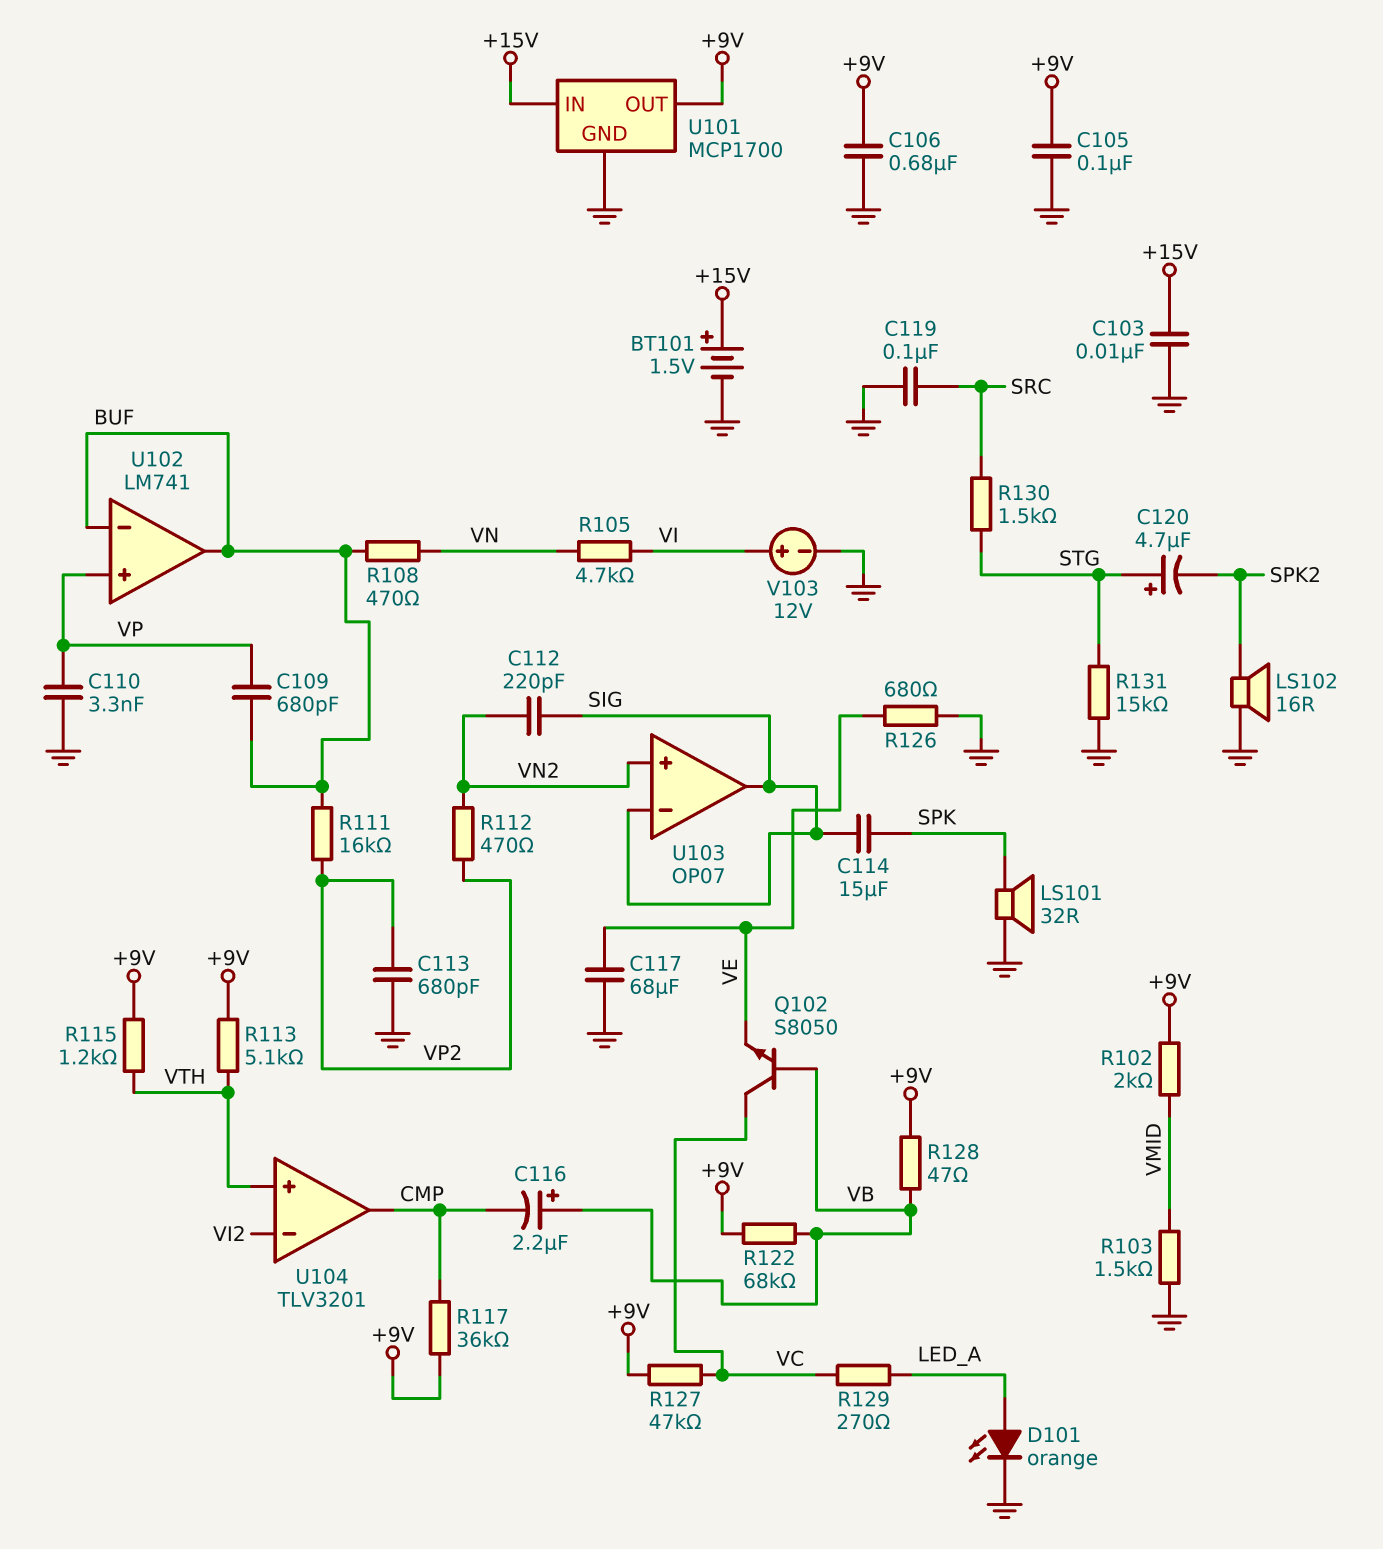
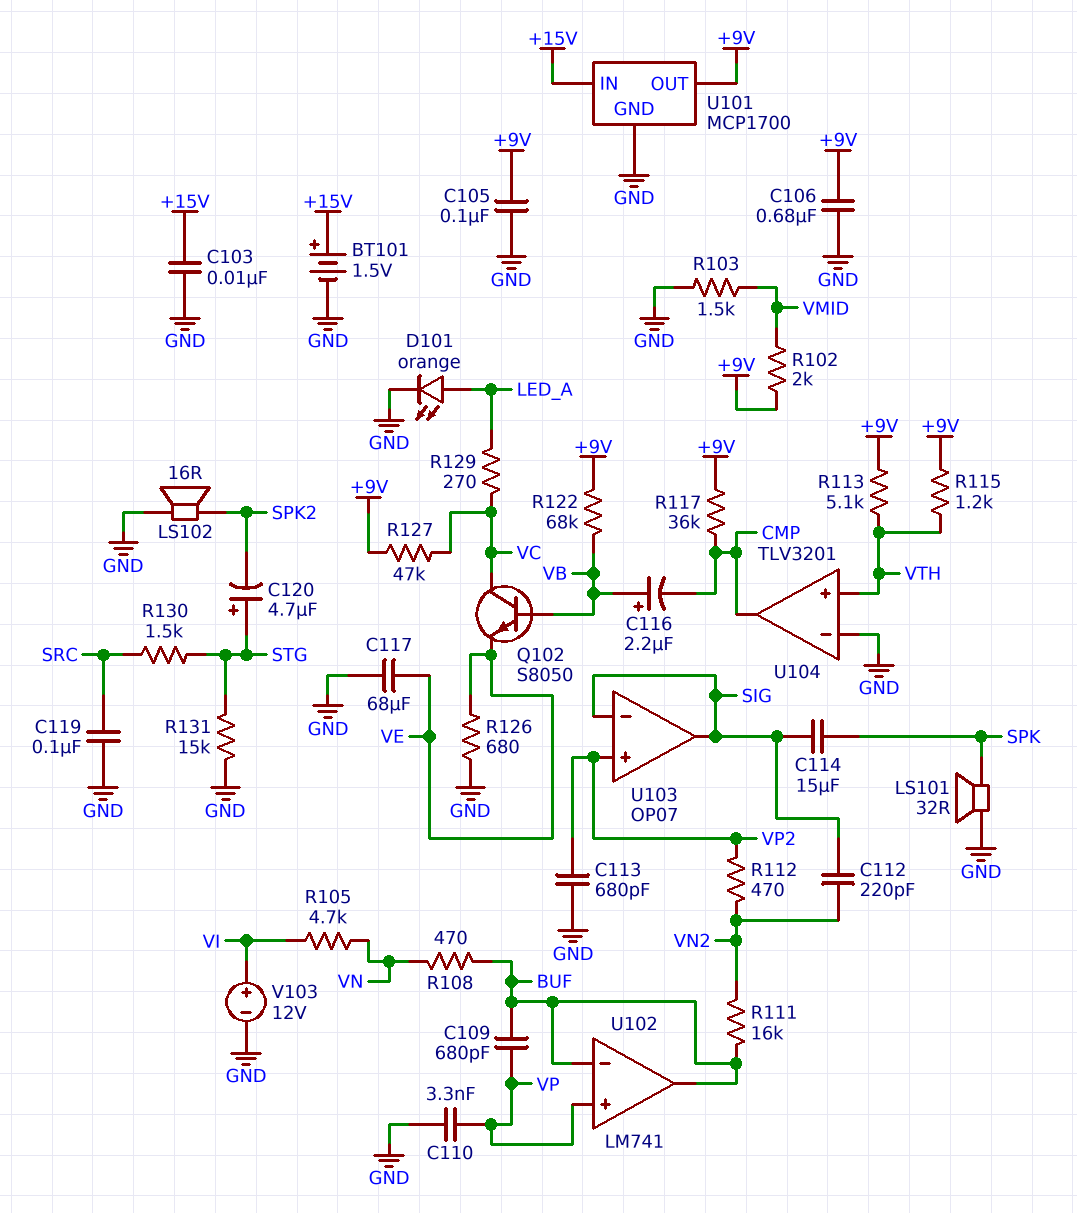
R111: 16k (BUF, VP2) -> 16k (BUF, VN2)
R128: 47 (+9V, VB) -> none
U103 pin in+: VN2 -> VP2
U104 pin in-: VI2 -> GND

